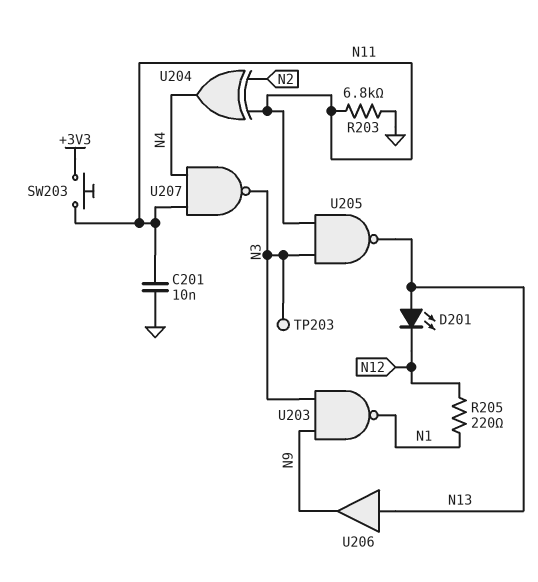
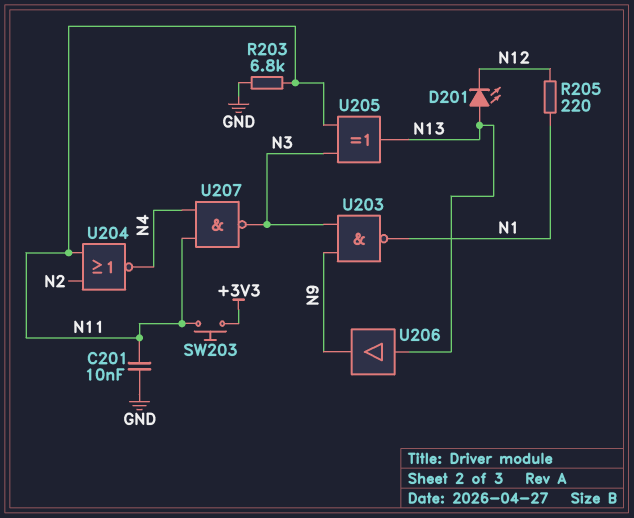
TP203: test point (N3) -> none
U204: XOR (in N2, in N11, out N4) -> NOR (in N2, in N11, out N4)
U205: NAND (in N3, in N11, out N13) -> XOR (in N3, in N11, out N13)

